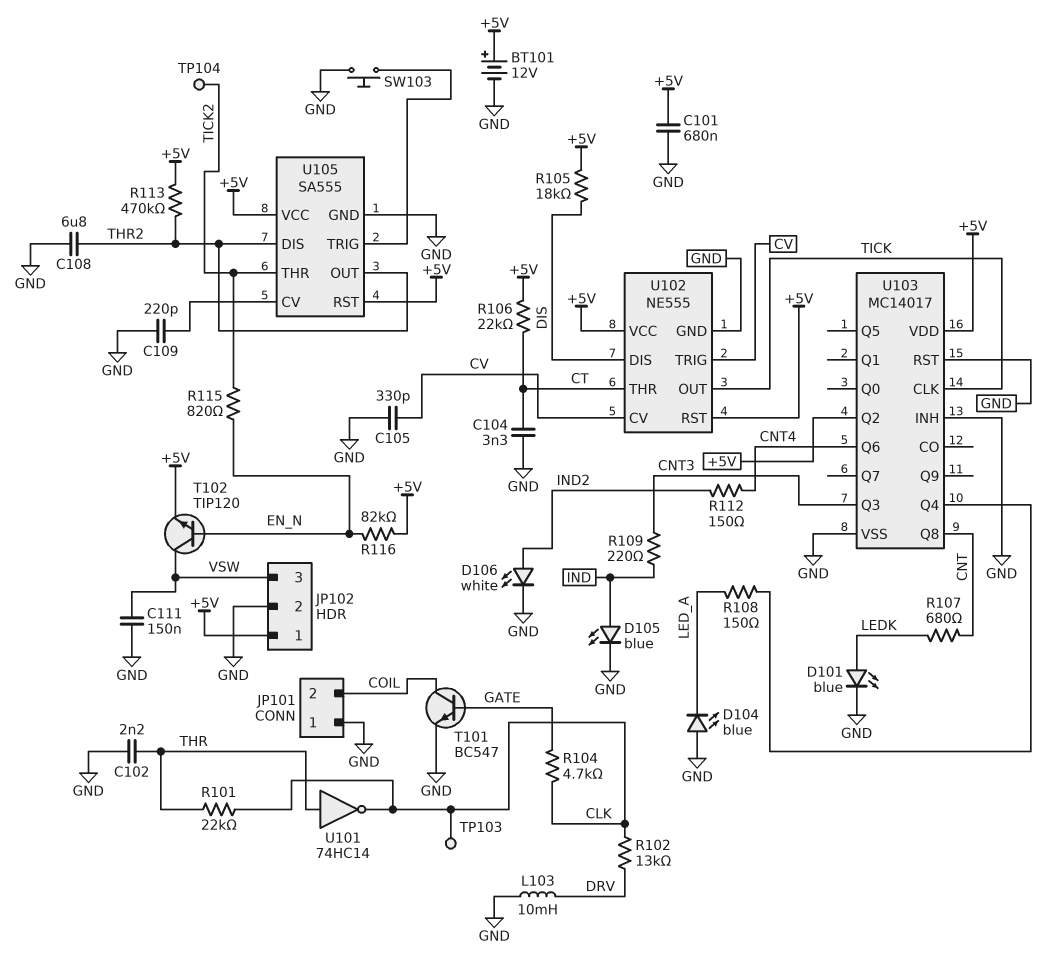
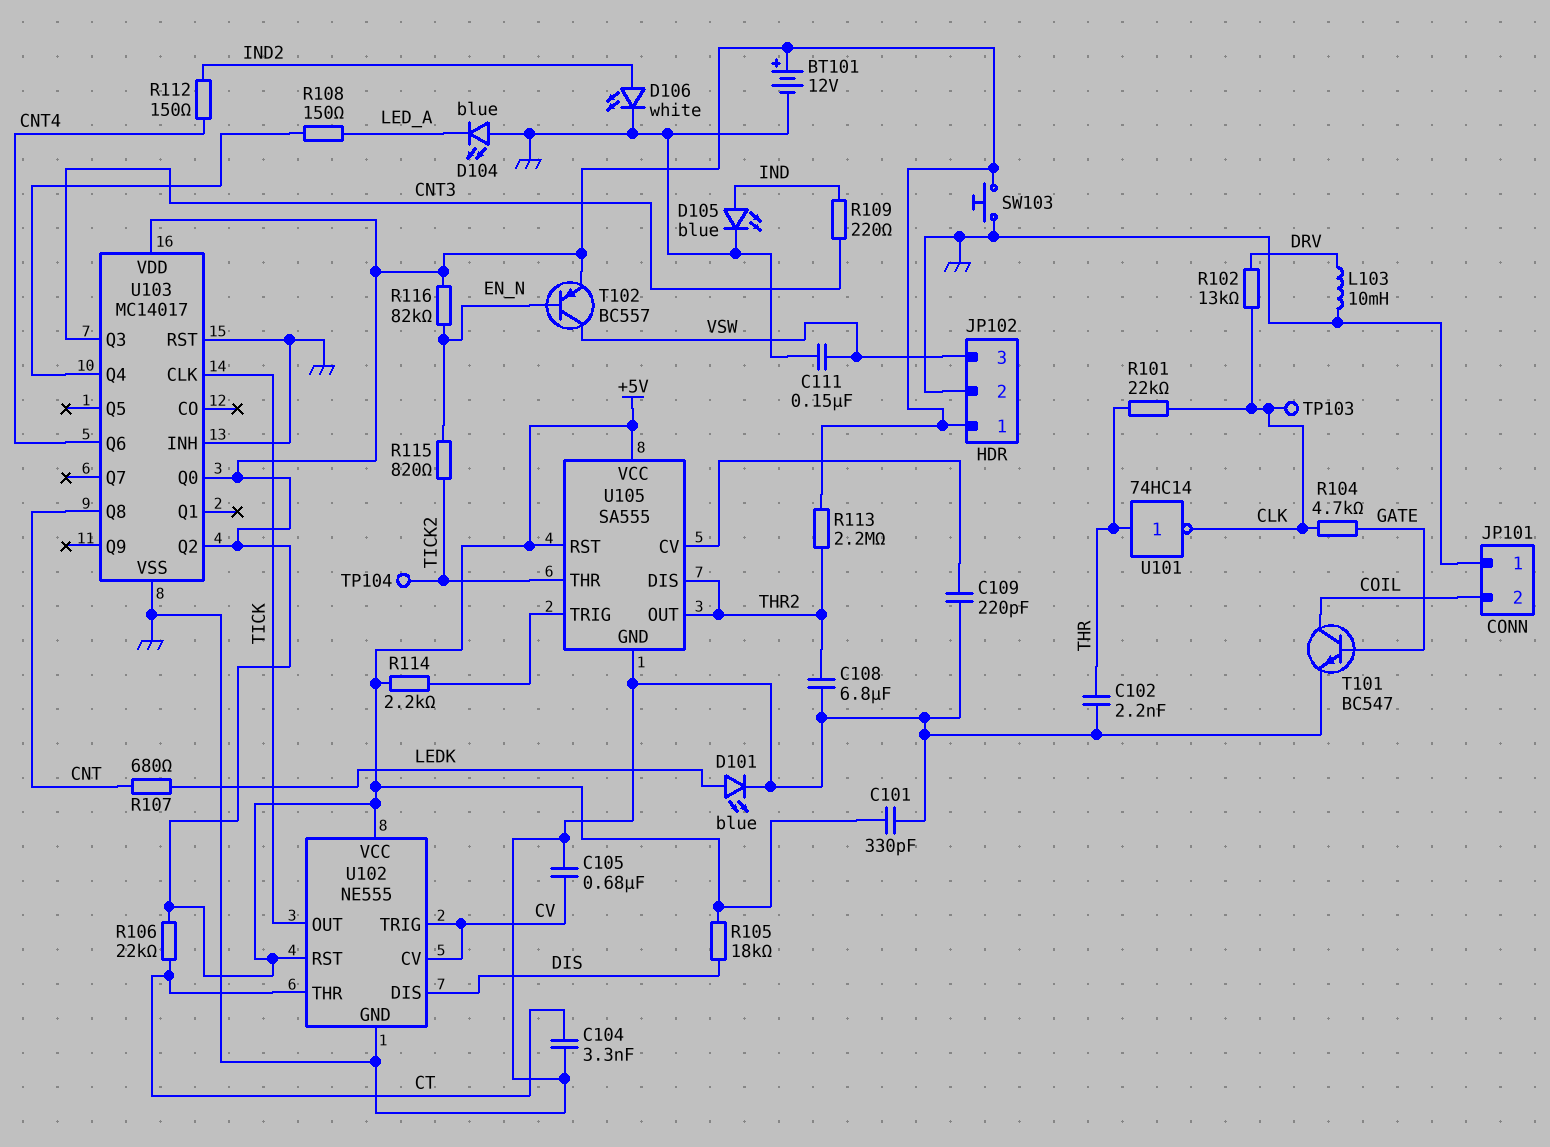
C101: 680nF (+5V, GND) -> 330pF (+5V, GND)
C105: 330pF (CV, GND) -> 680nF (CV, GND)
R113: 470k (+5V, THR2) -> 2.2M (+5V, THR2)
R114: none -> 2.2k (+5V, U105/TRIG)
SW103: button (GND, U105/TRIG) -> button (+5V, GND)
T102: NPN TIP120 (B EN_N, C VSW, E +5V) -> PNP BC557 (B EN_N, C VSW, E +5V)
U103 pin Q0: none -> +5V

